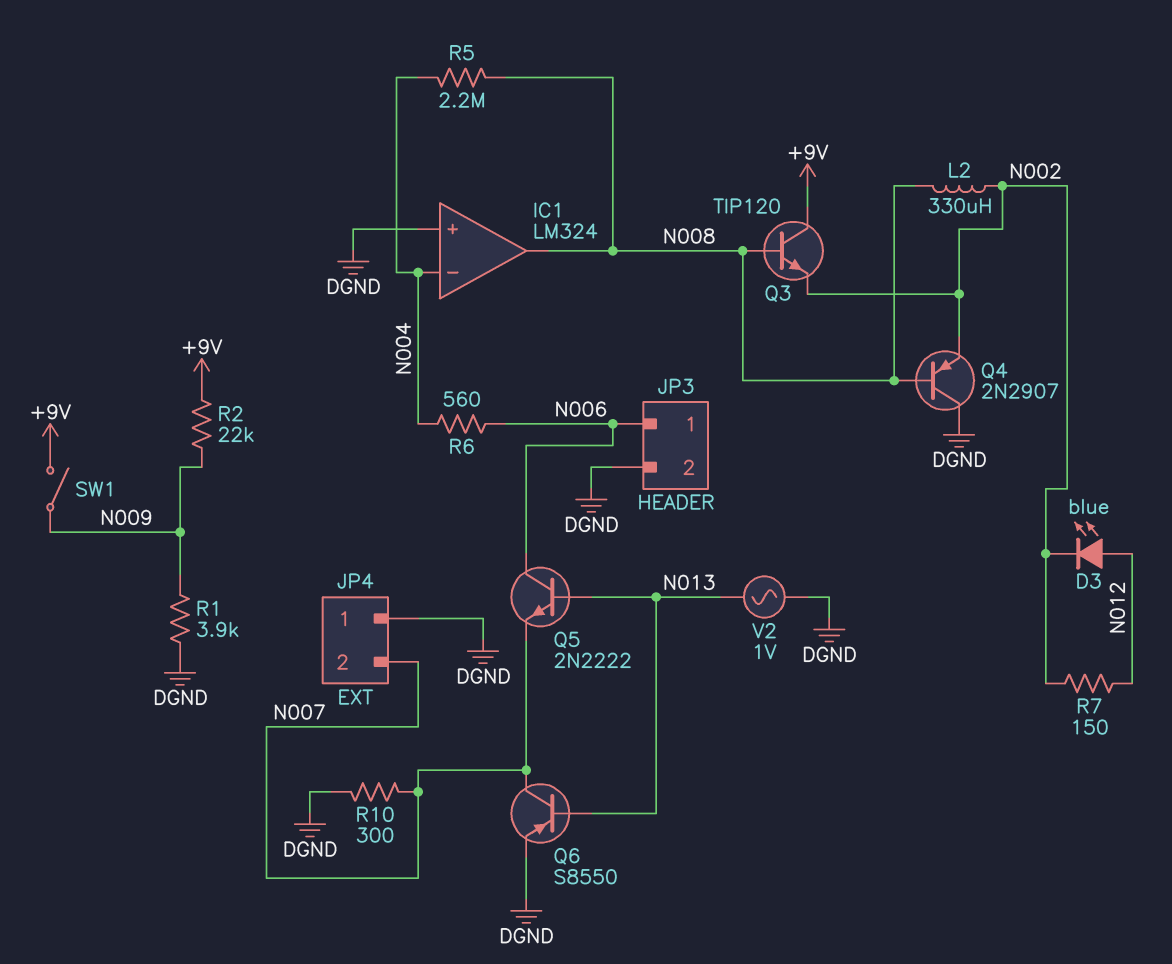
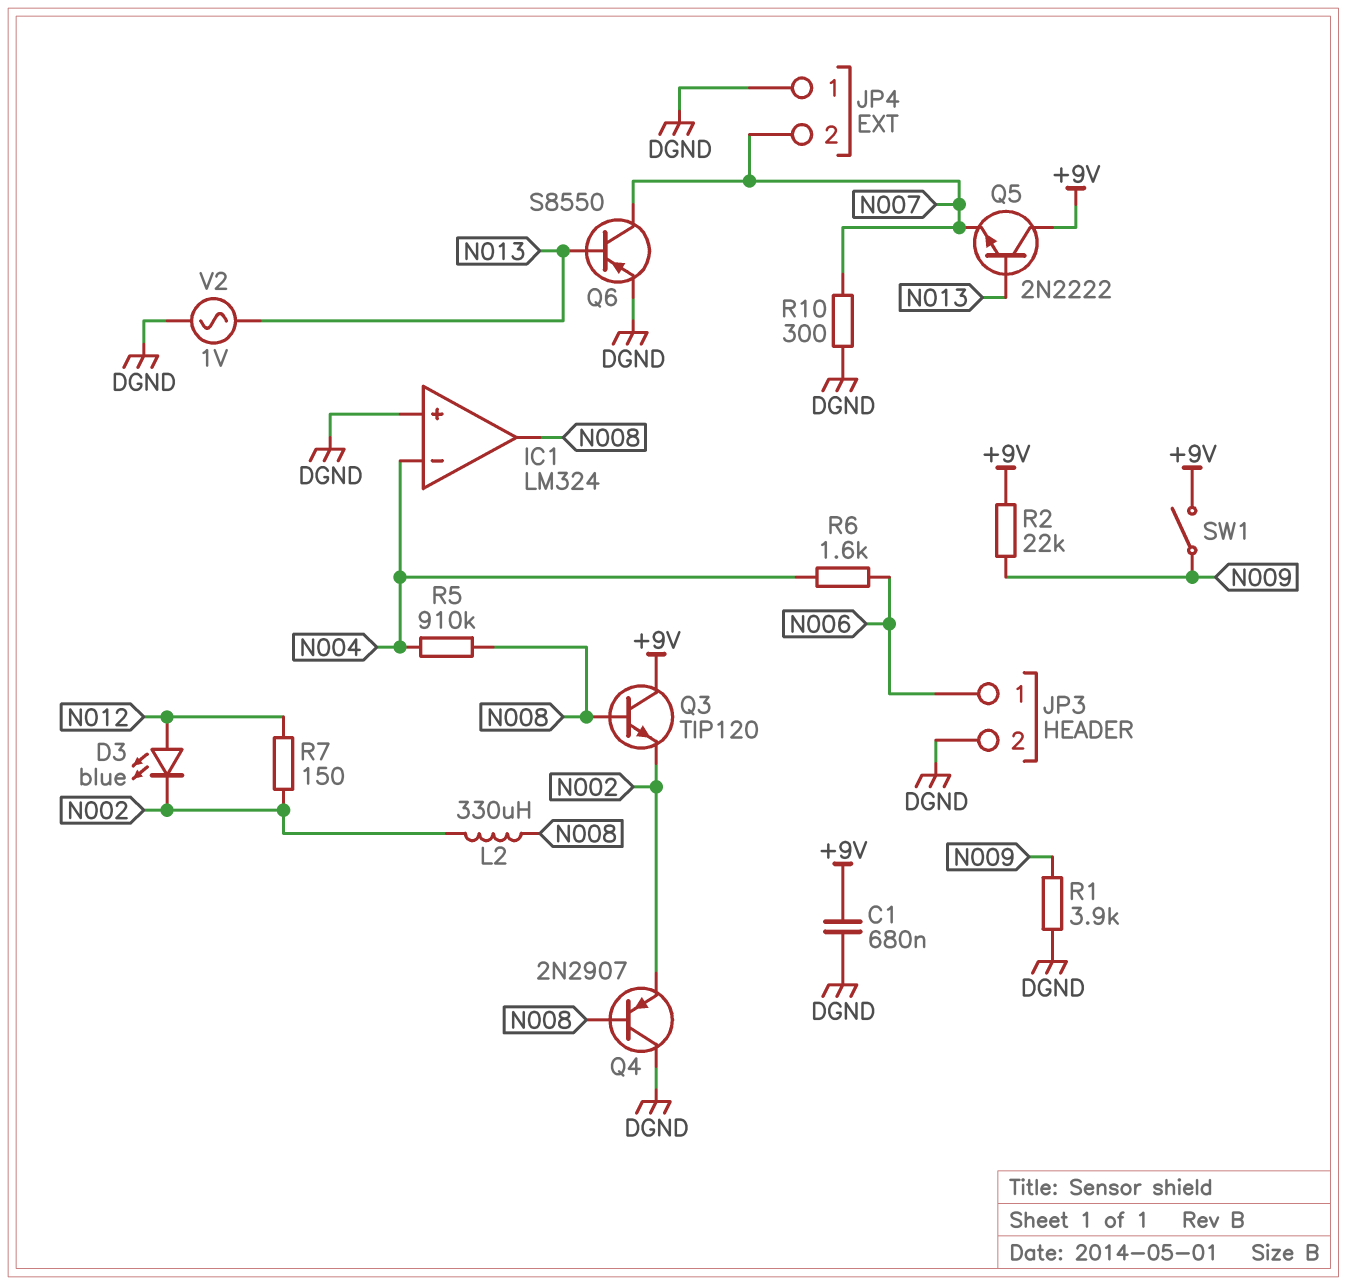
C1: none -> 680nF (+9V, DGND)
Q5: NPN 2N2222 (B N013, C N006, E N007) -> NPN 2N2222 (B N013, C +9V, E N007)
R5: 2.2M (N004, N008) -> 910k (N004, N008)
R6: 560 (N004, N006) -> 1.6k (N004, N006)

